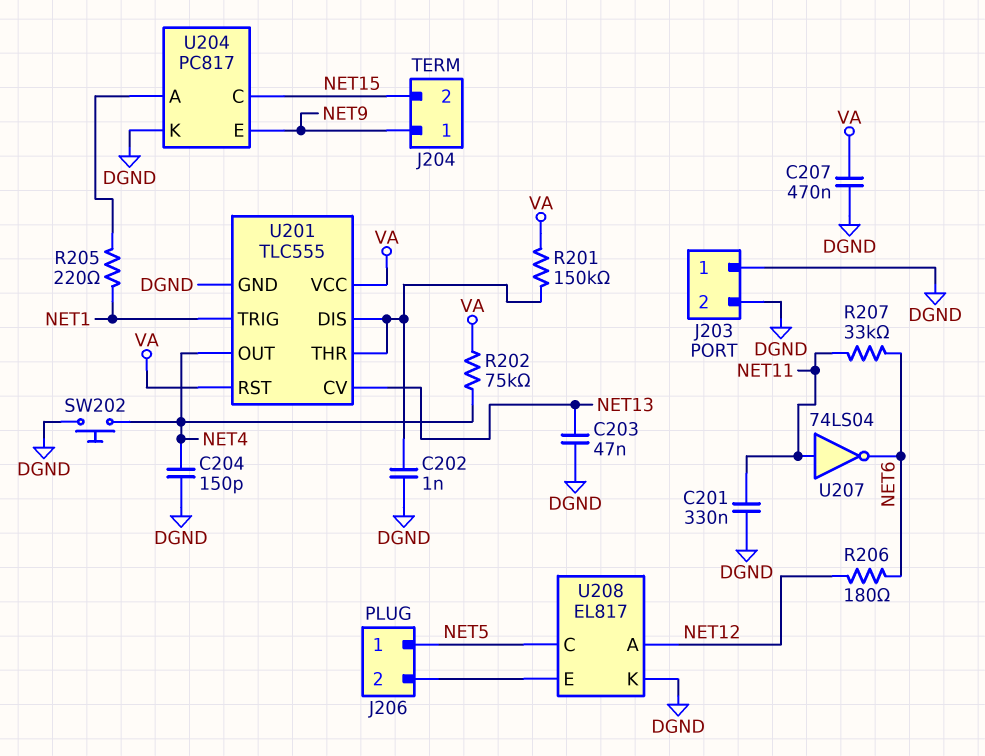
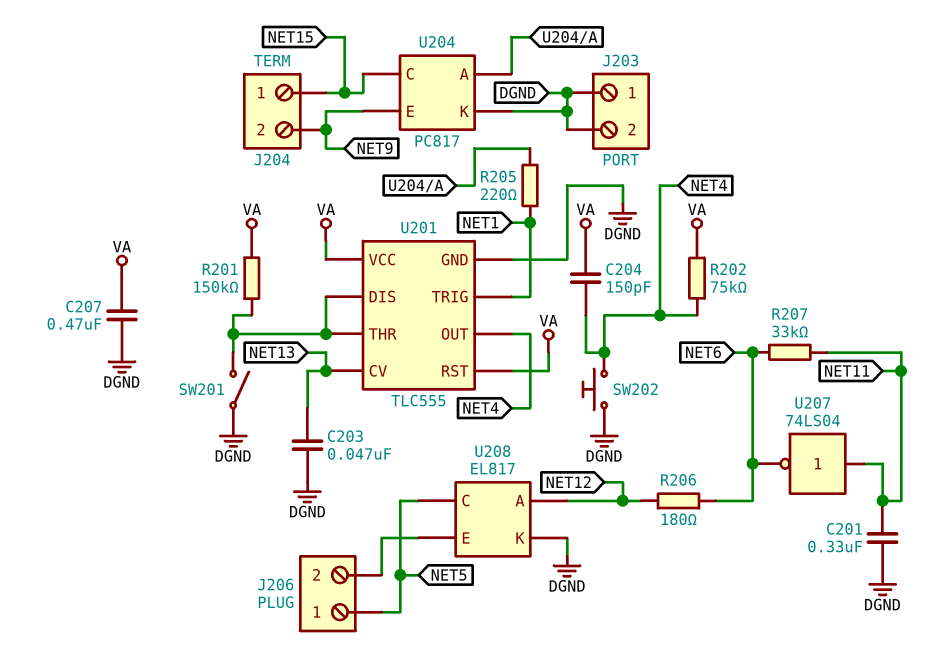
C202: 1nF (DGND, U201/DIS) -> none
C204: 150pF (DGND, NET4) -> 150pF (NET4, VA)
J204 pin 1: NET9 -> NET15
J204 pin 2: NET15 -> NET9
SW201: none -> switch (DGND, U201/DIS)

